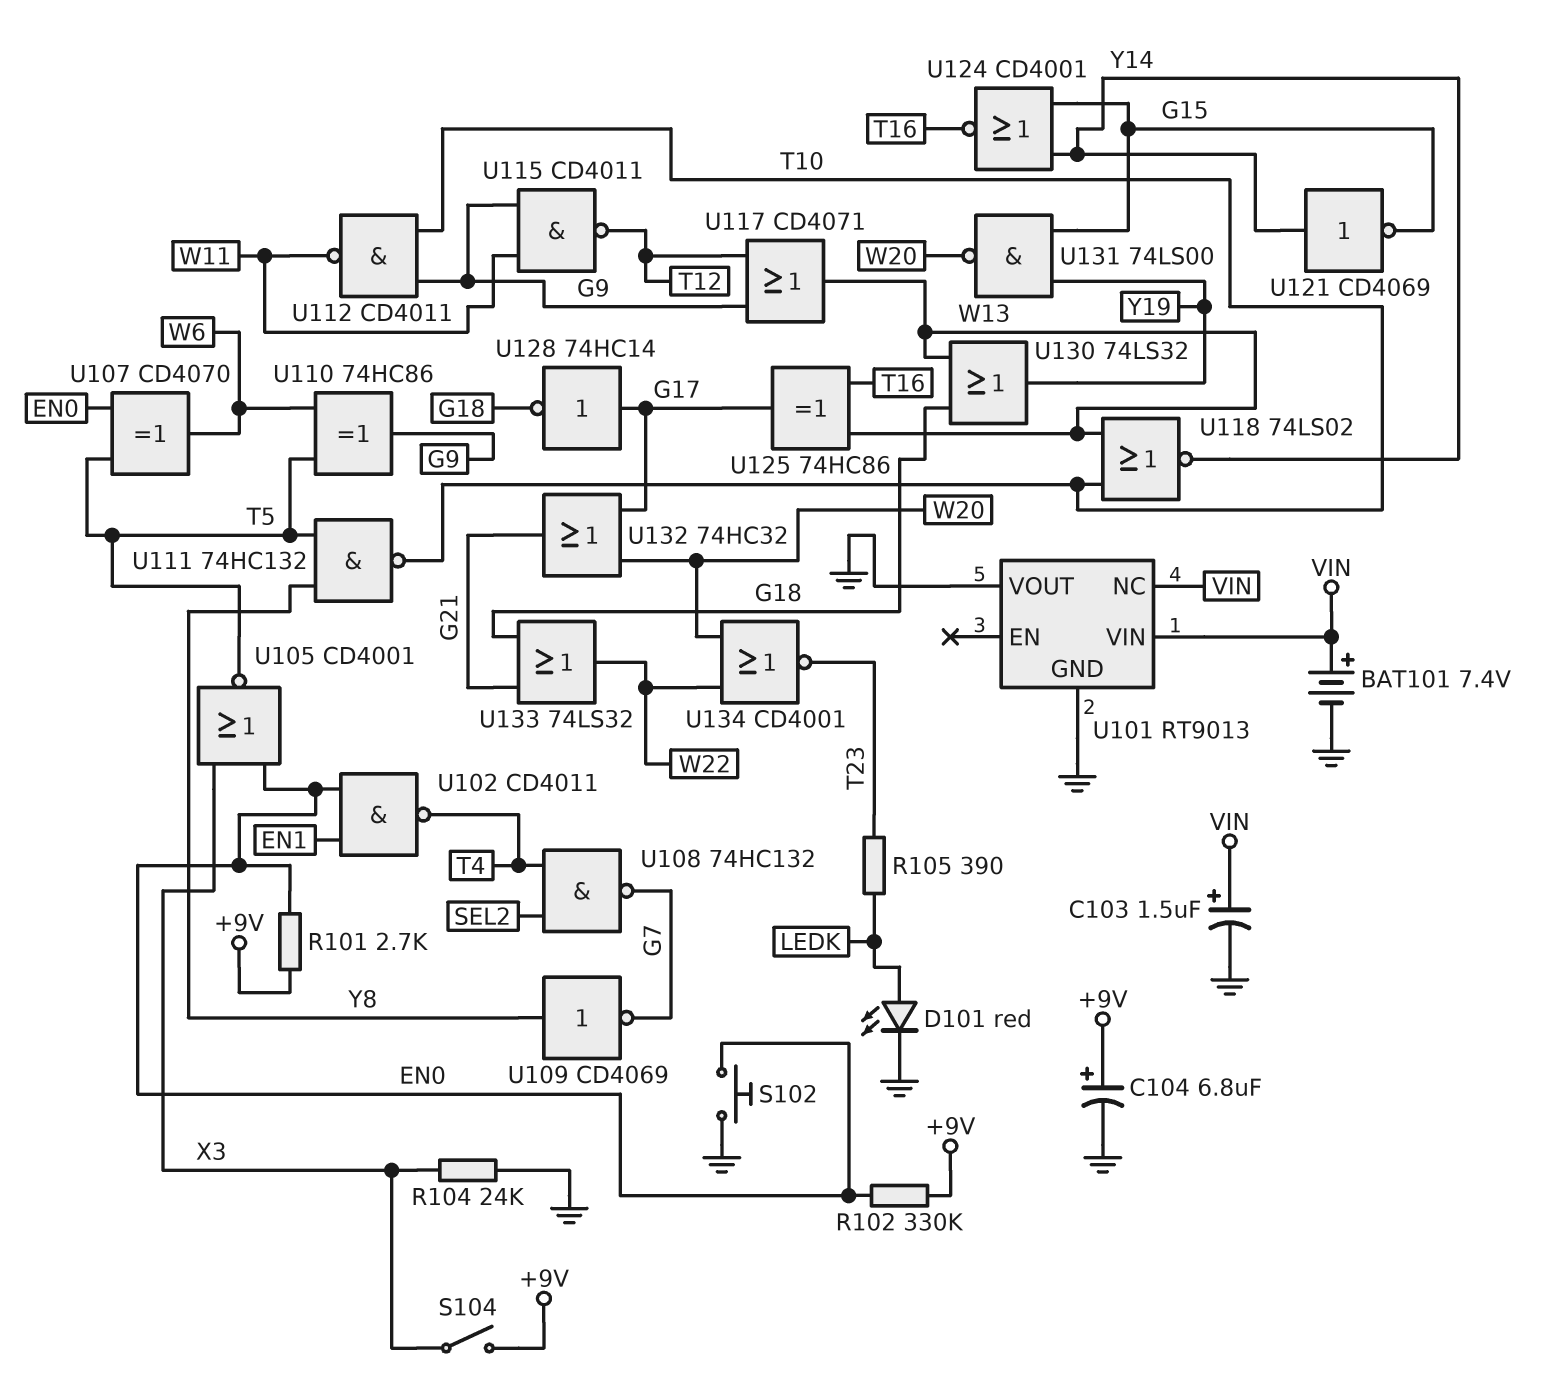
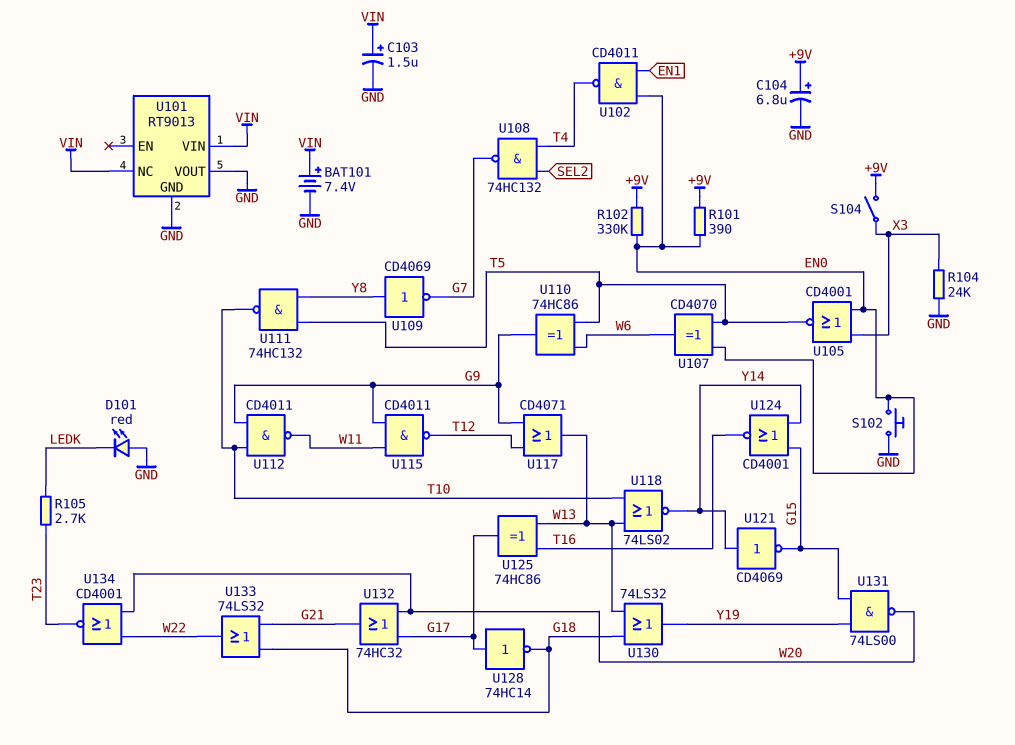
D101: LED red (A LEDK, K GND) -> LED red (A GND, K LEDK)
R101: 2.7k (+9V, EN0) -> 390 (+9V, EN0)
R105: 390 (LEDK, T23) -> 2.7k (LEDK, T23)

